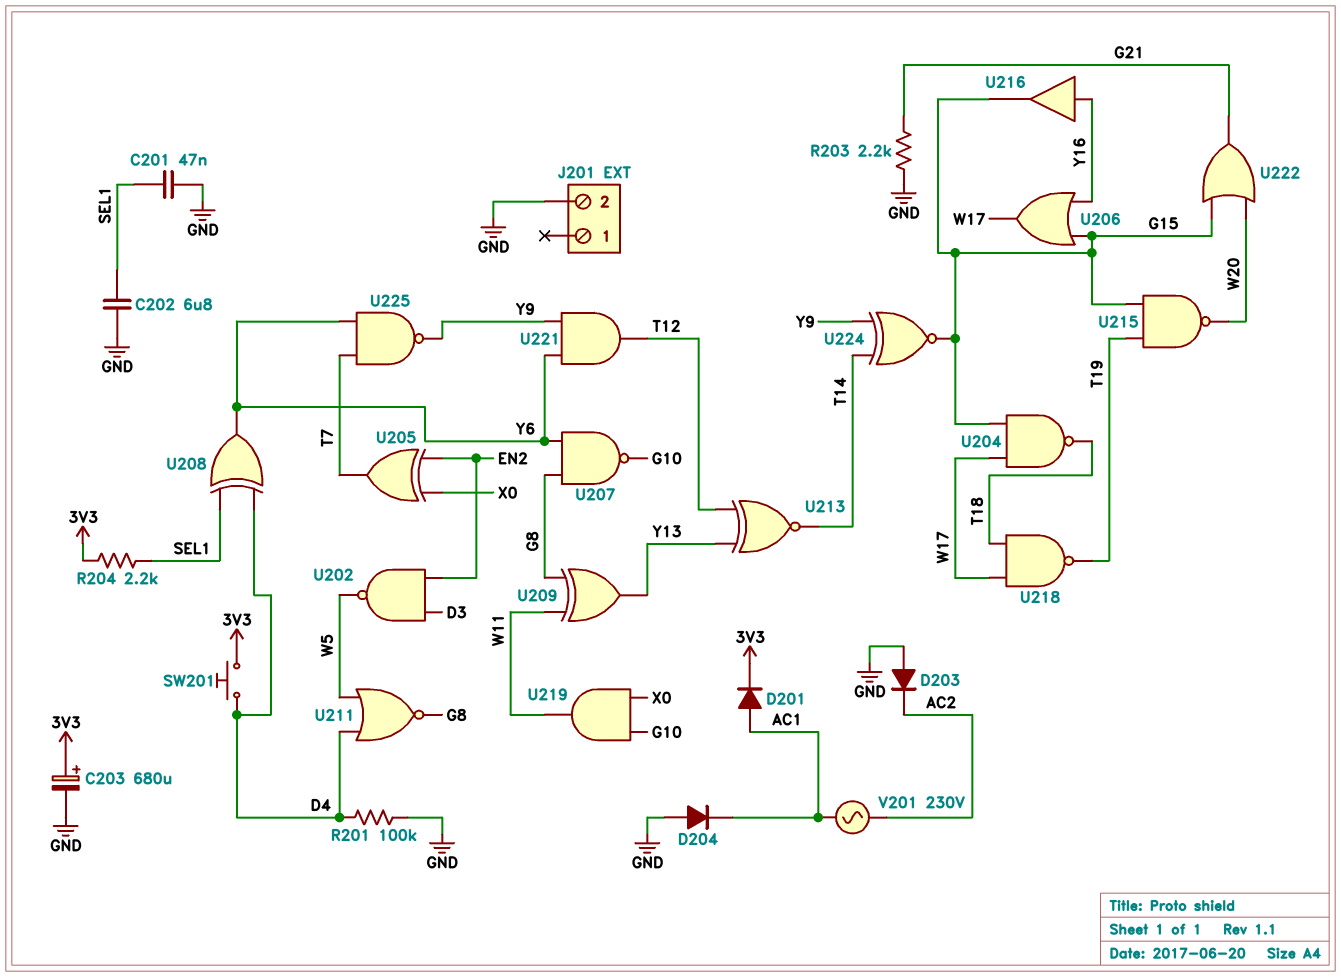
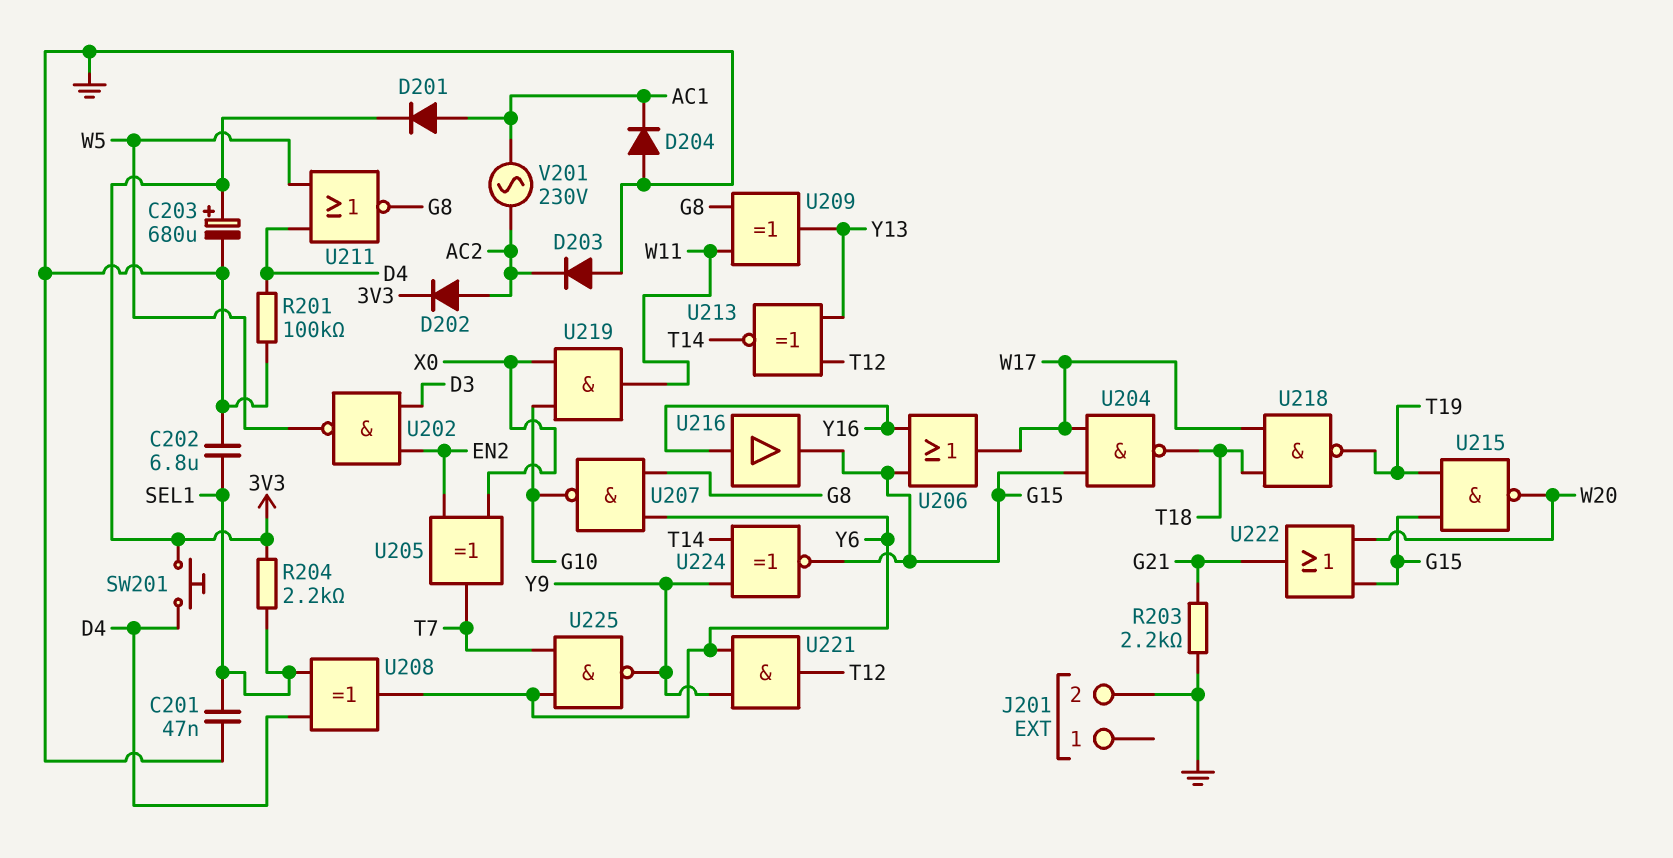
D202: none -> diode (A AC2, K 3V3)

